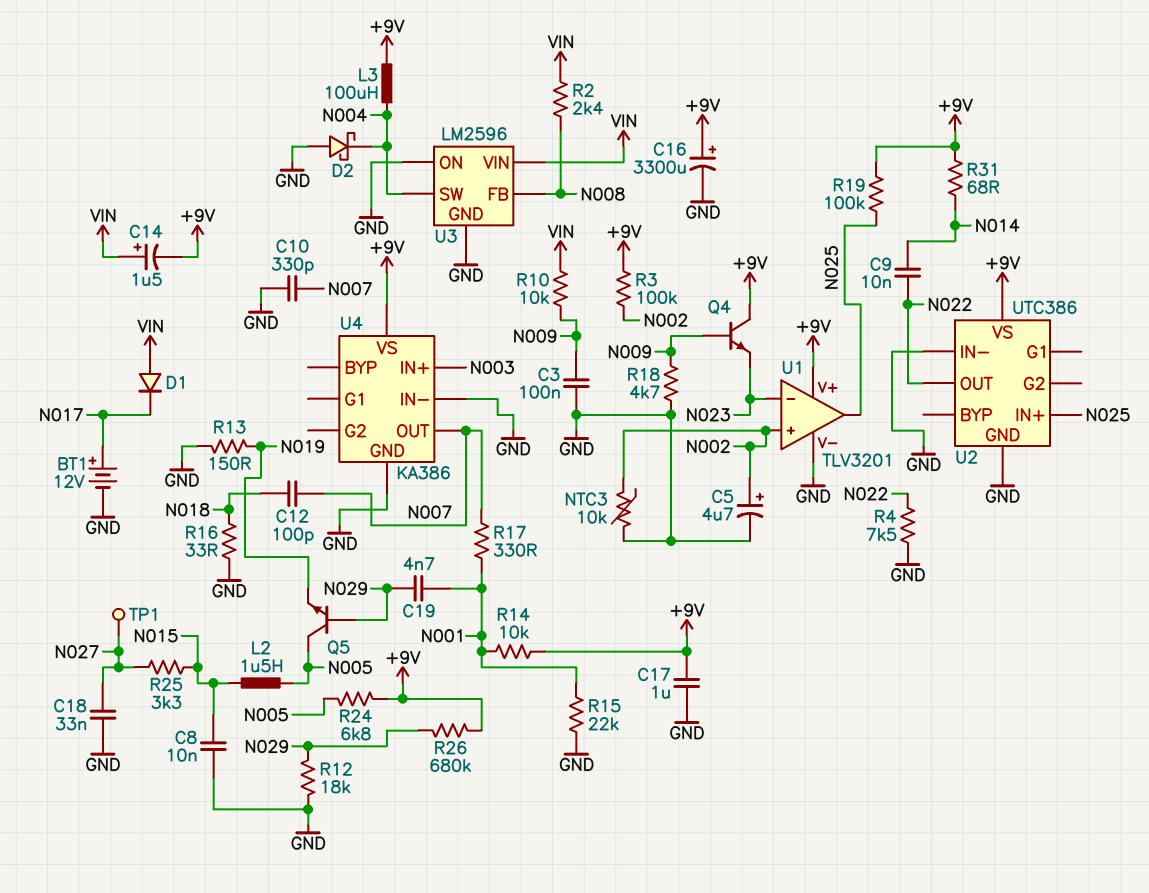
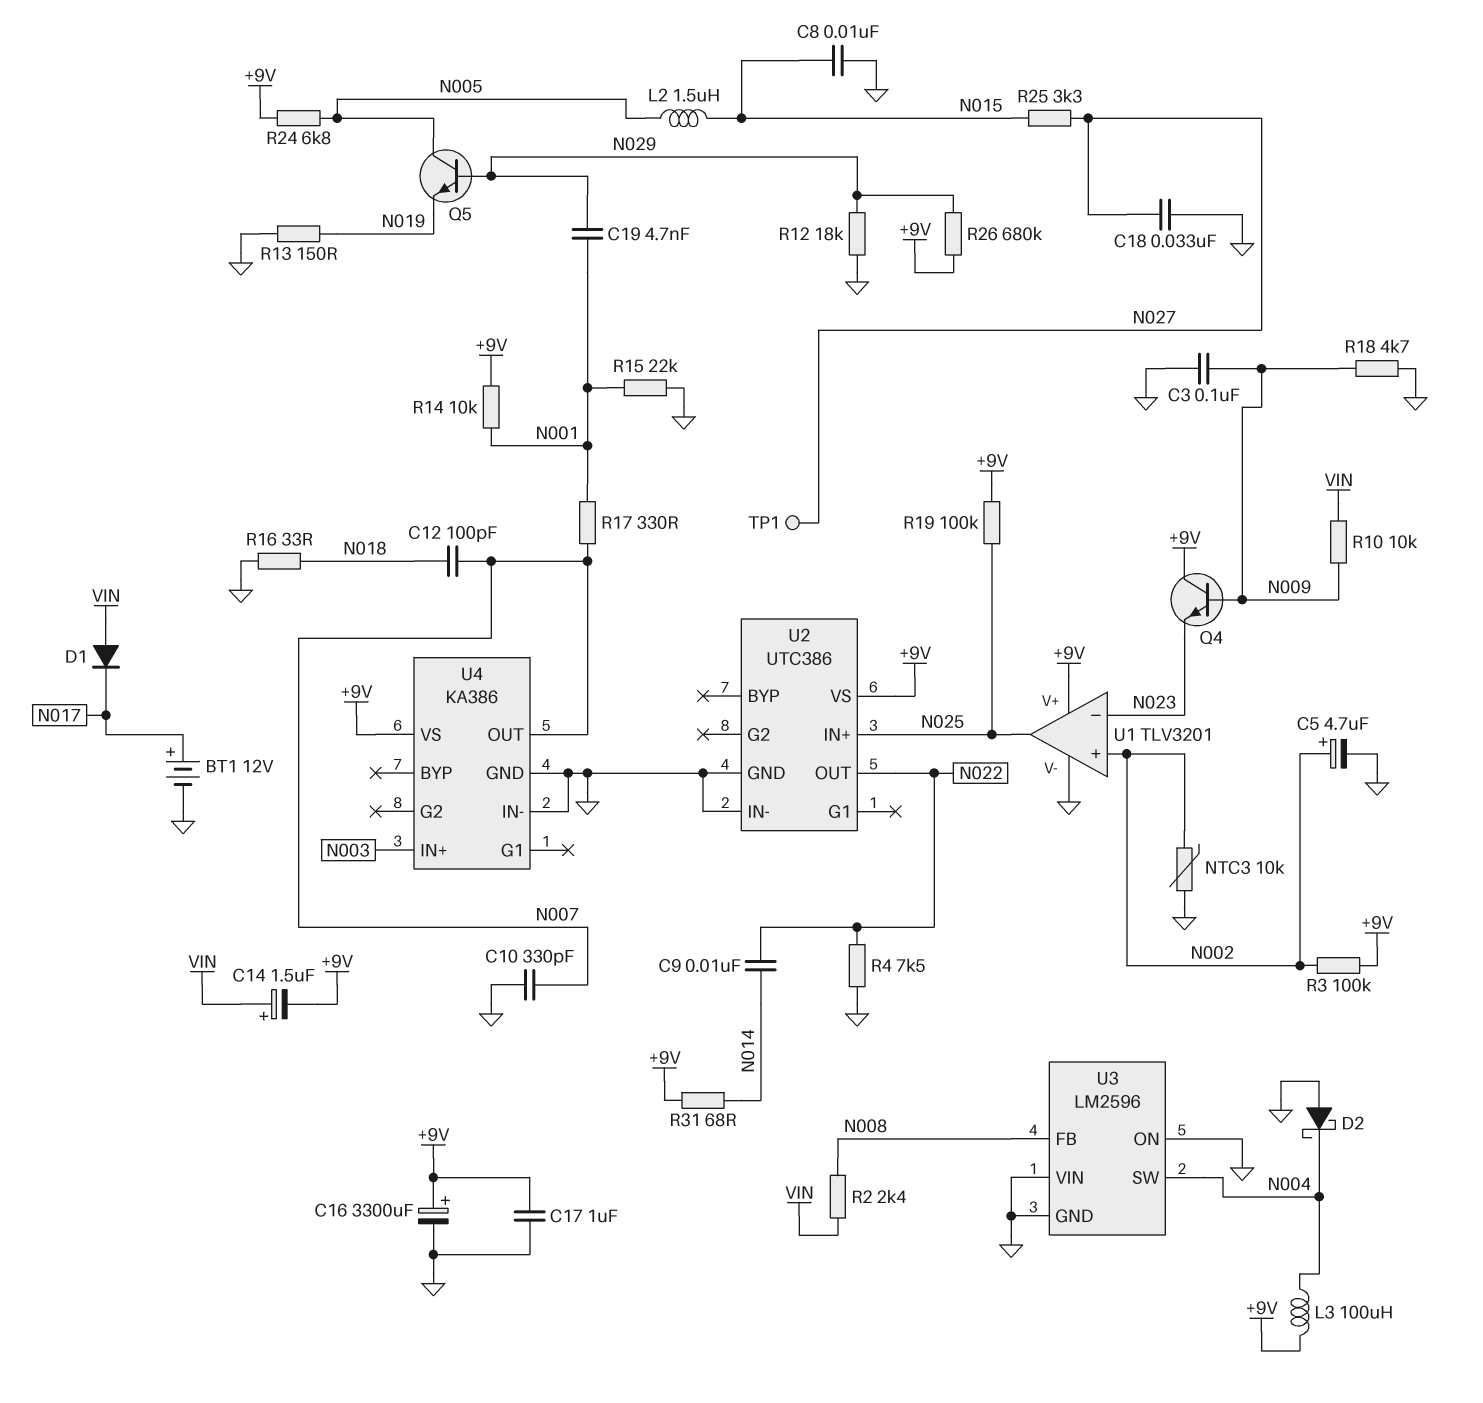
U3 pin VIN: VIN -> GND

